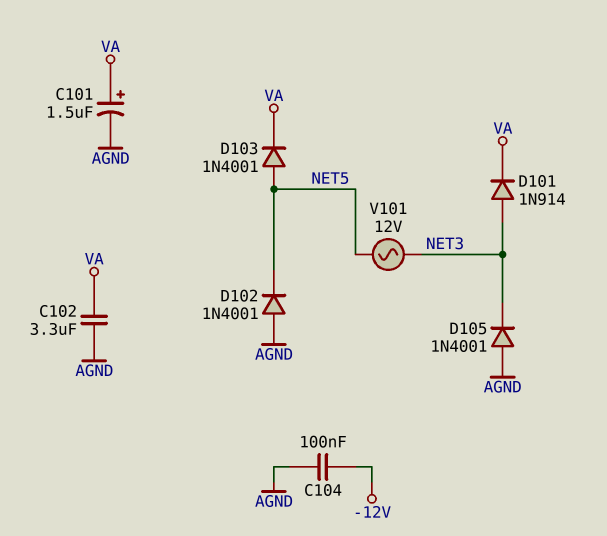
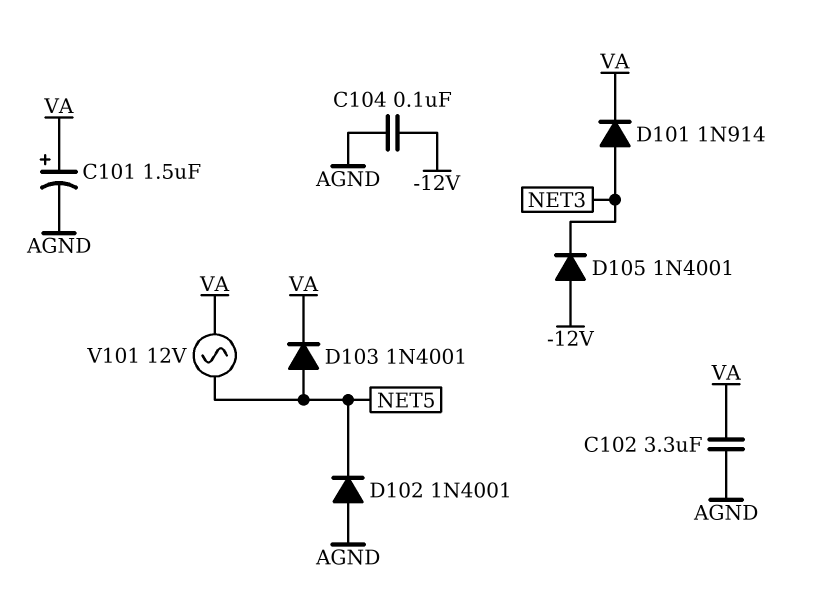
D105: diode 1N4001 (A AGND, K NET3) -> diode 1N4001 (A -12V, K NET3)
V101: AC 12V (NET3, NET5) -> AC 12V (NET5, VA)

